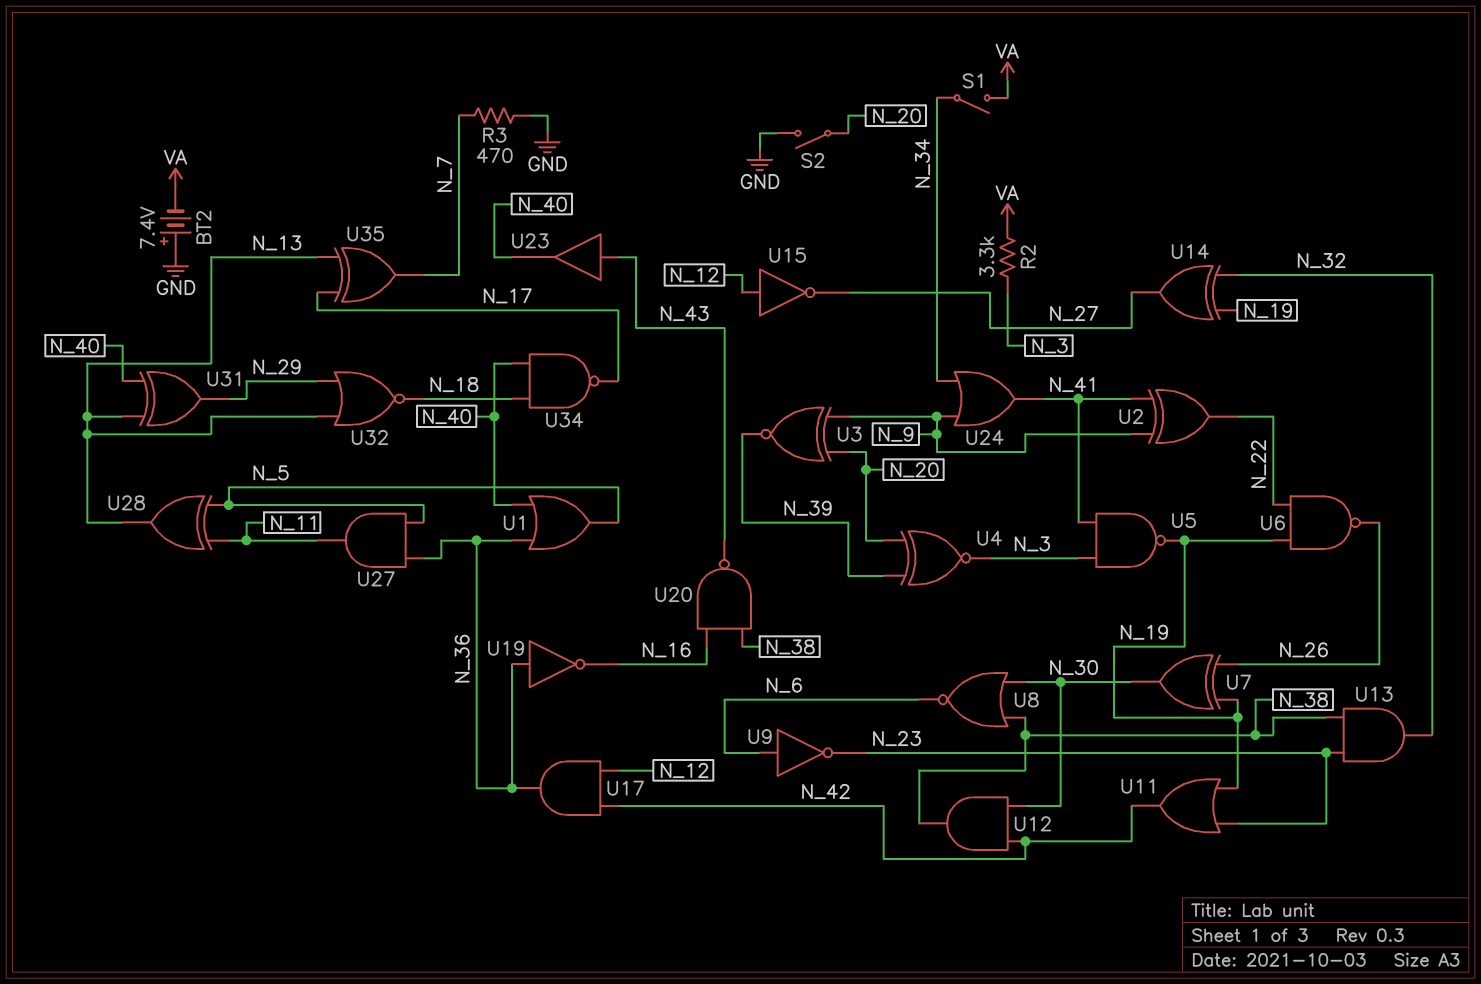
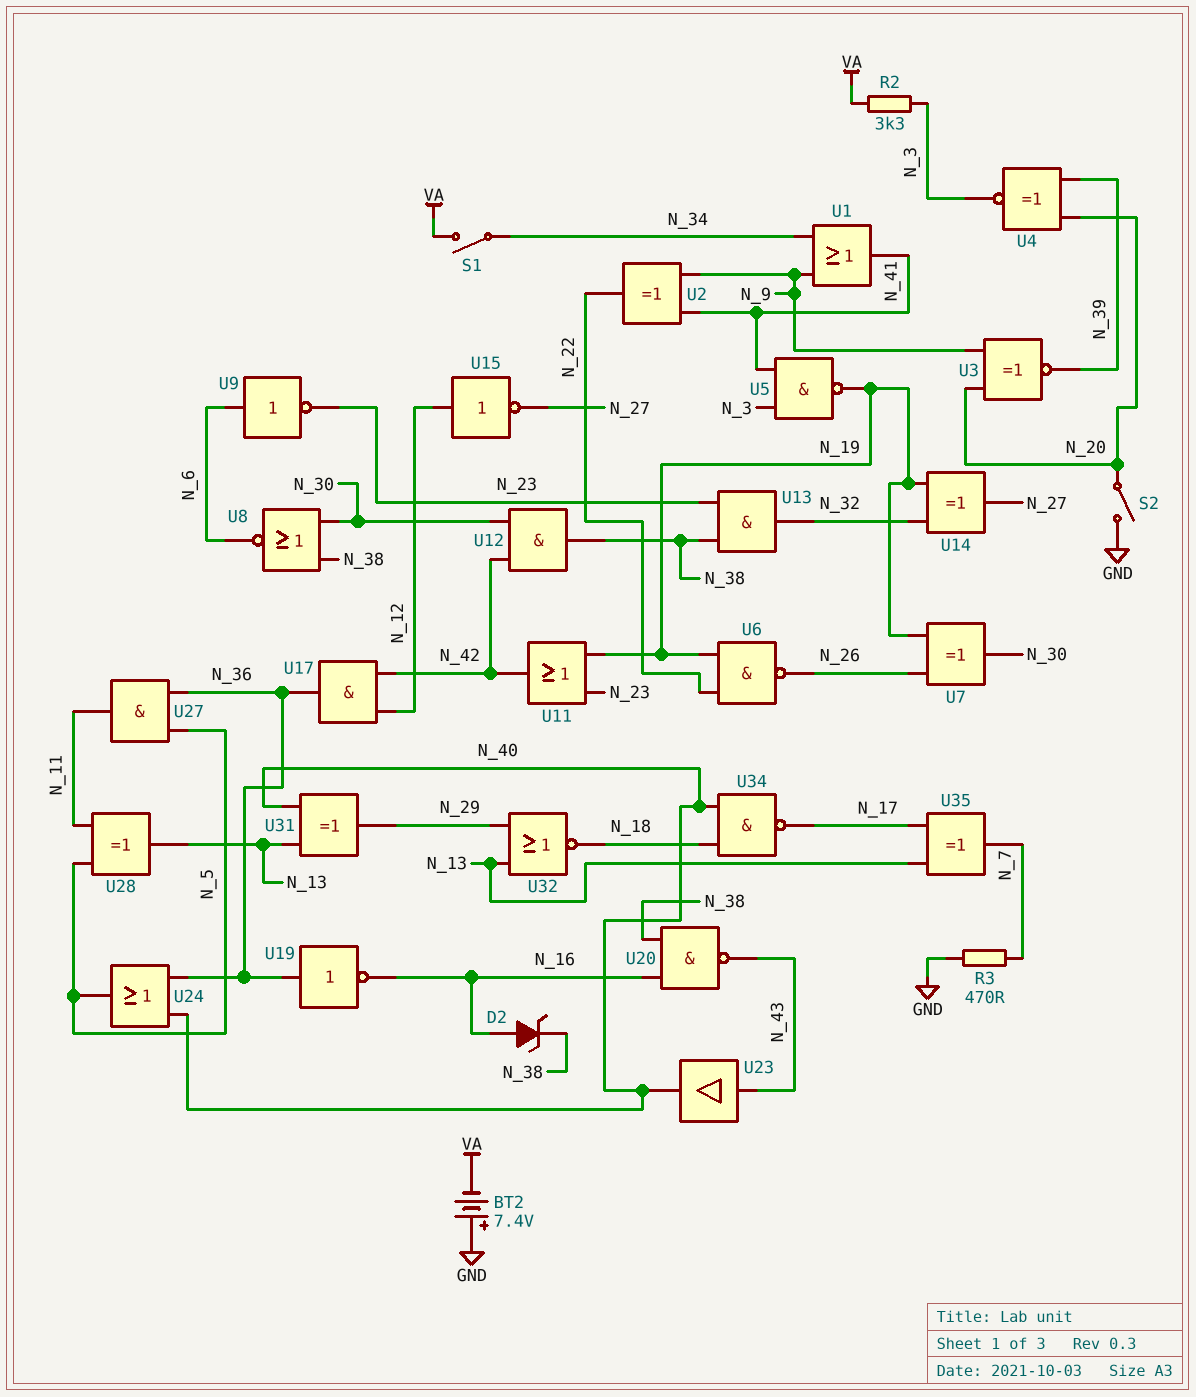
D2: none -> zener (A N_16, K N_38)
U1: OR (in N_36, in N_40, out N_5) -> OR (in N_9, in N_34, out N_41)
U24: OR (in N_9, in N_34, out N_41) -> OR (in N_36, in N_40, out N_5)

